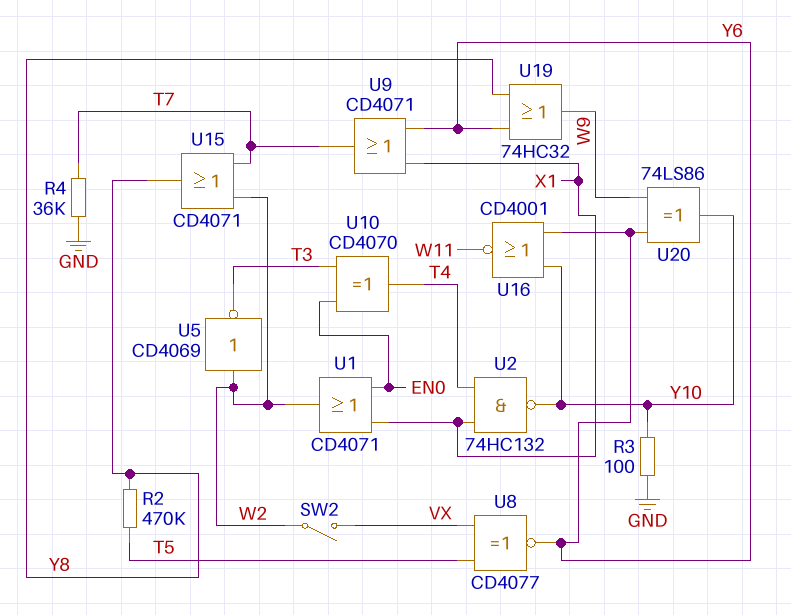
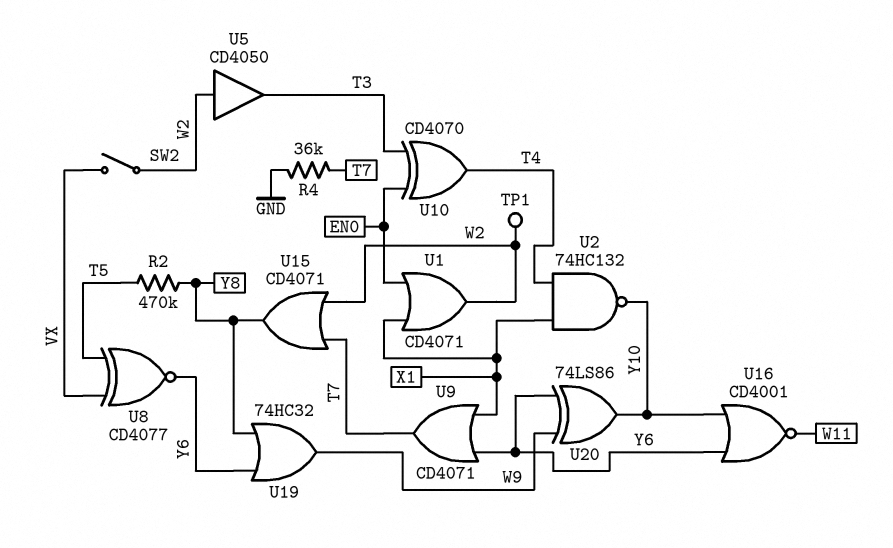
R3: 100 (GND, Y10) -> none
TP1: none -> test point (W2)
U5: NOT CD4069 (in W2, out T3) -> buffer CD4050 (in W2, out T3)

